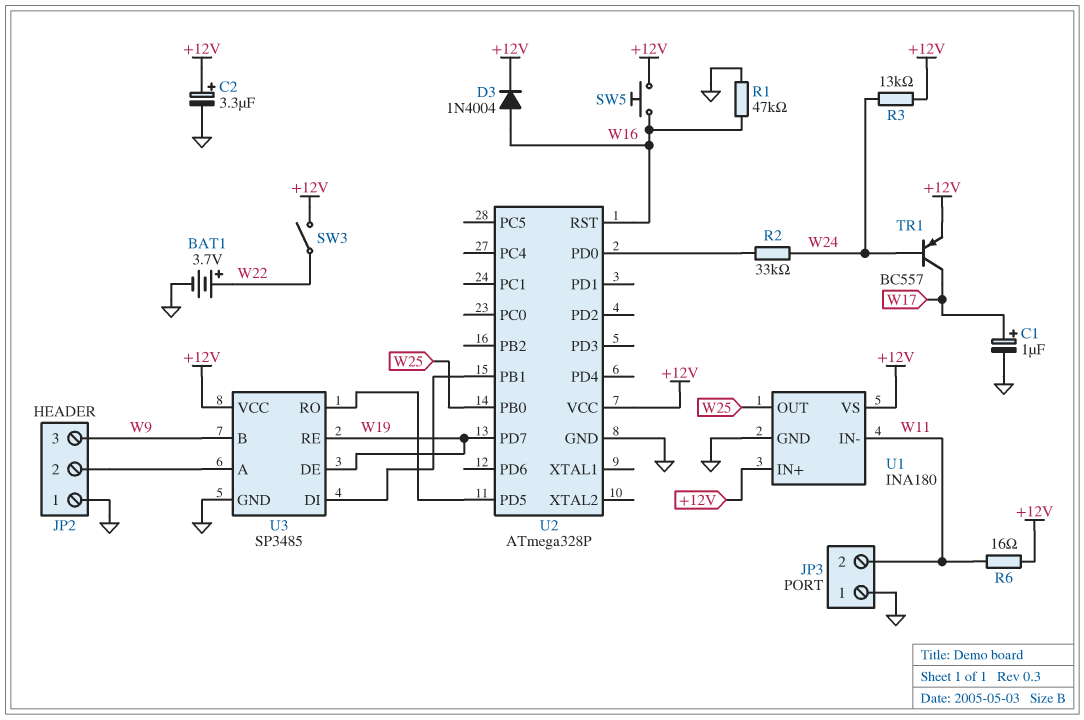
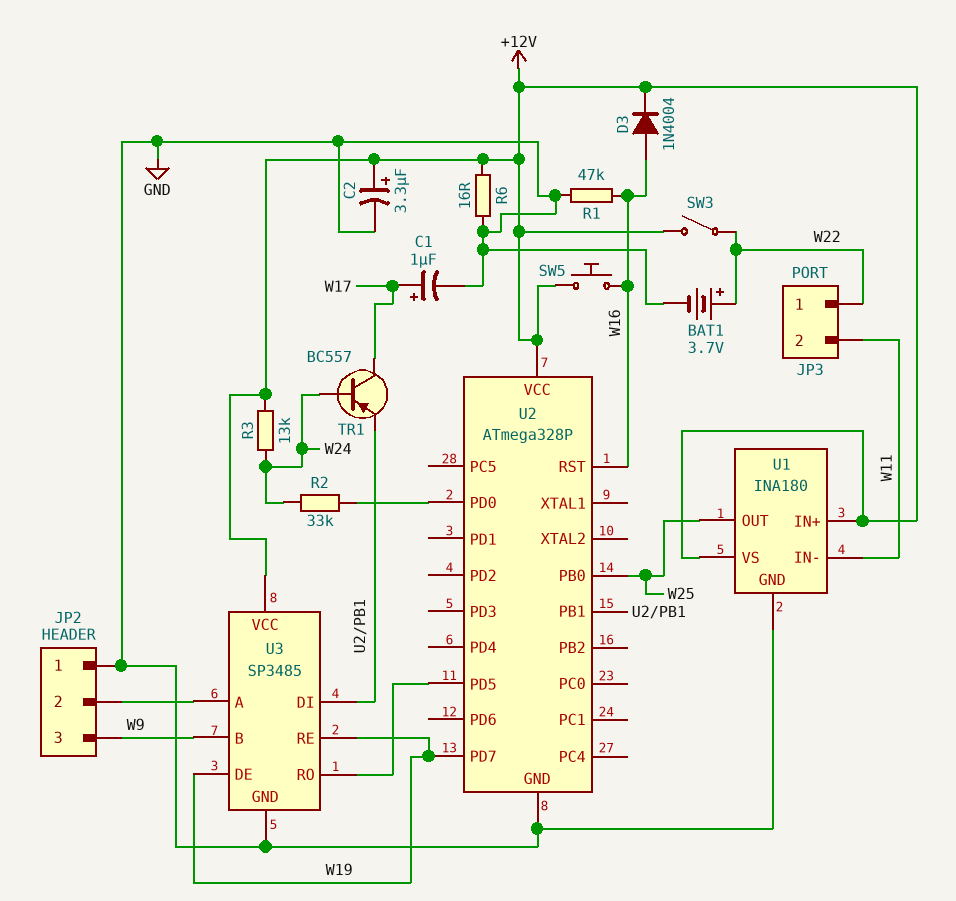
JP3 pin 1: GND -> W22
R6: 16 (+12V, W11) -> 16 (+12V, GND)
TR1: PNP BC557 (B W24, C W17, E +12V) -> PNP BC557 (B W24, C W17, E U2/PB1)

